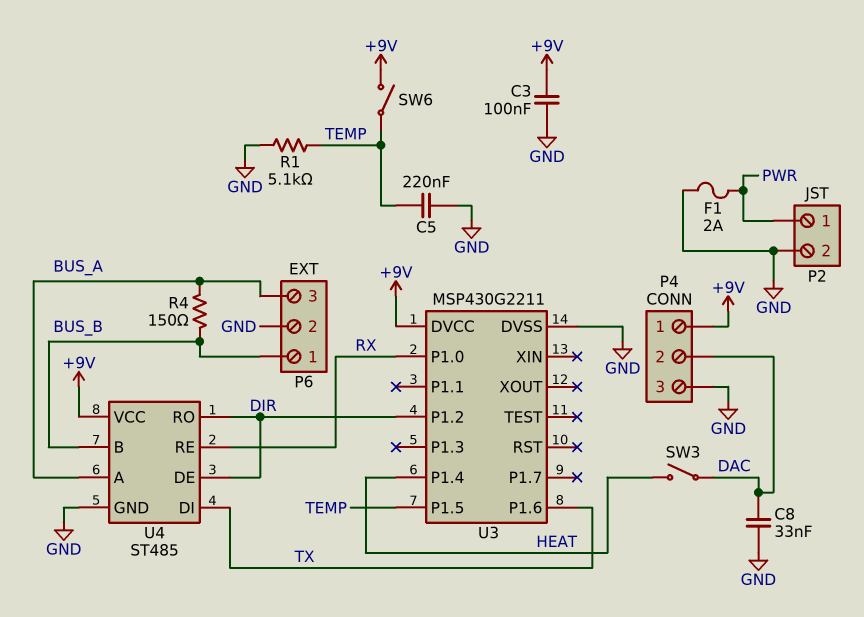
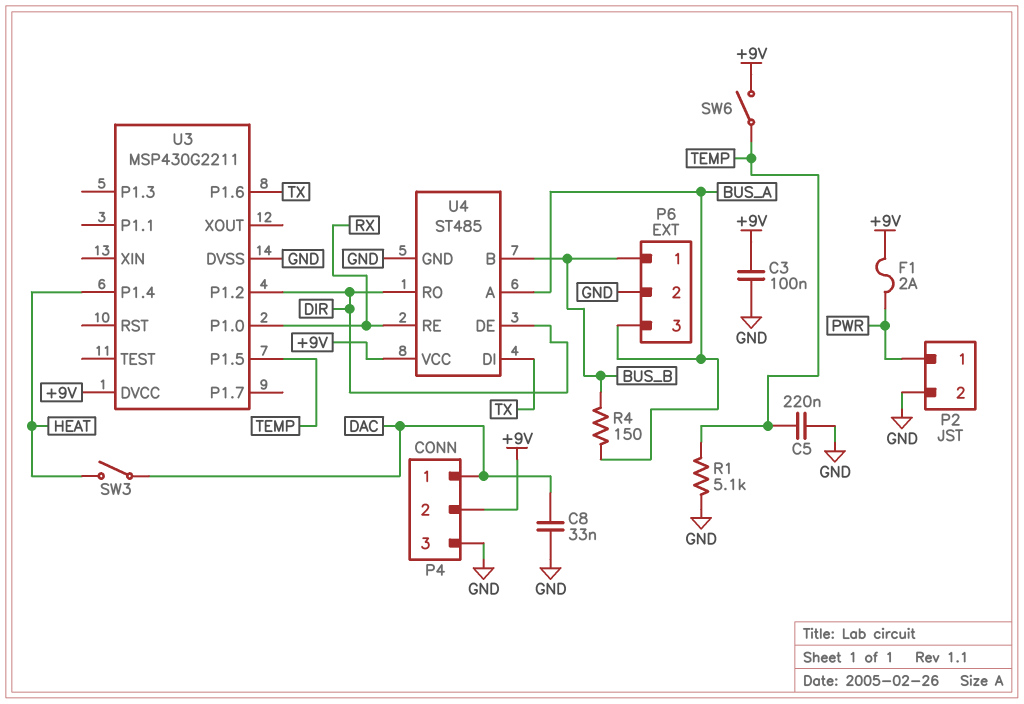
F1: 2A (GND, PWR) -> 2A (+9V, PWR)
P4 pin 1: +9V -> DAC
P4 pin 2: DAC -> +9V

